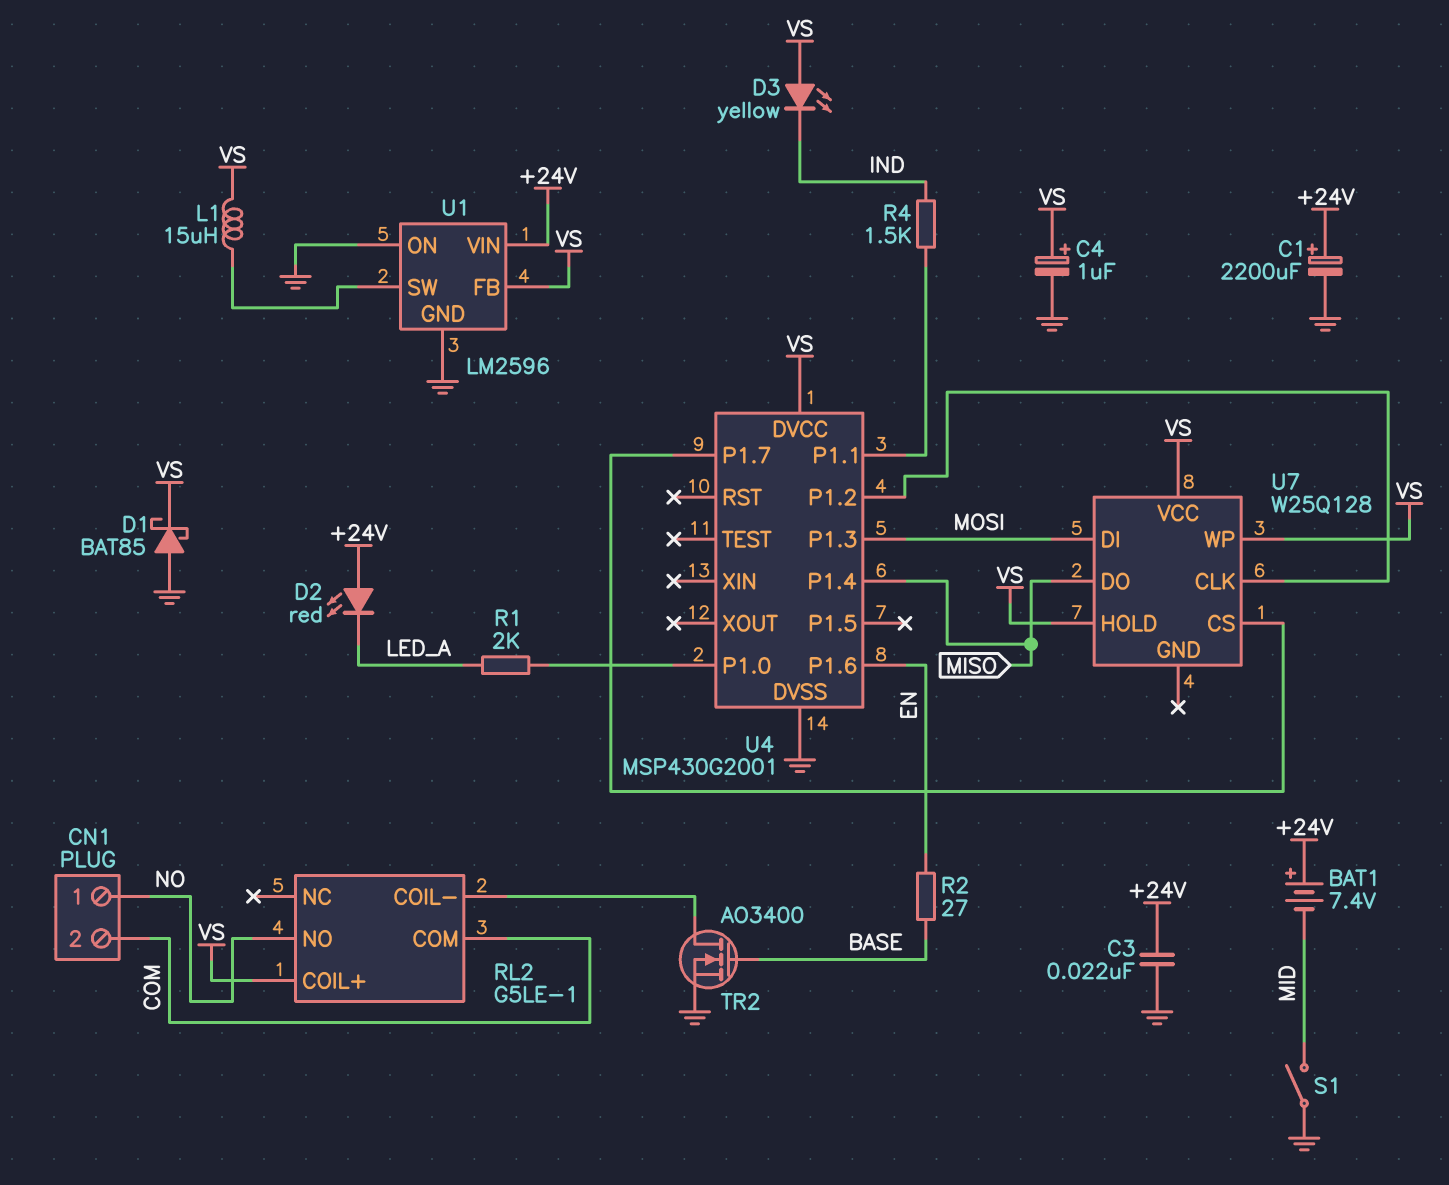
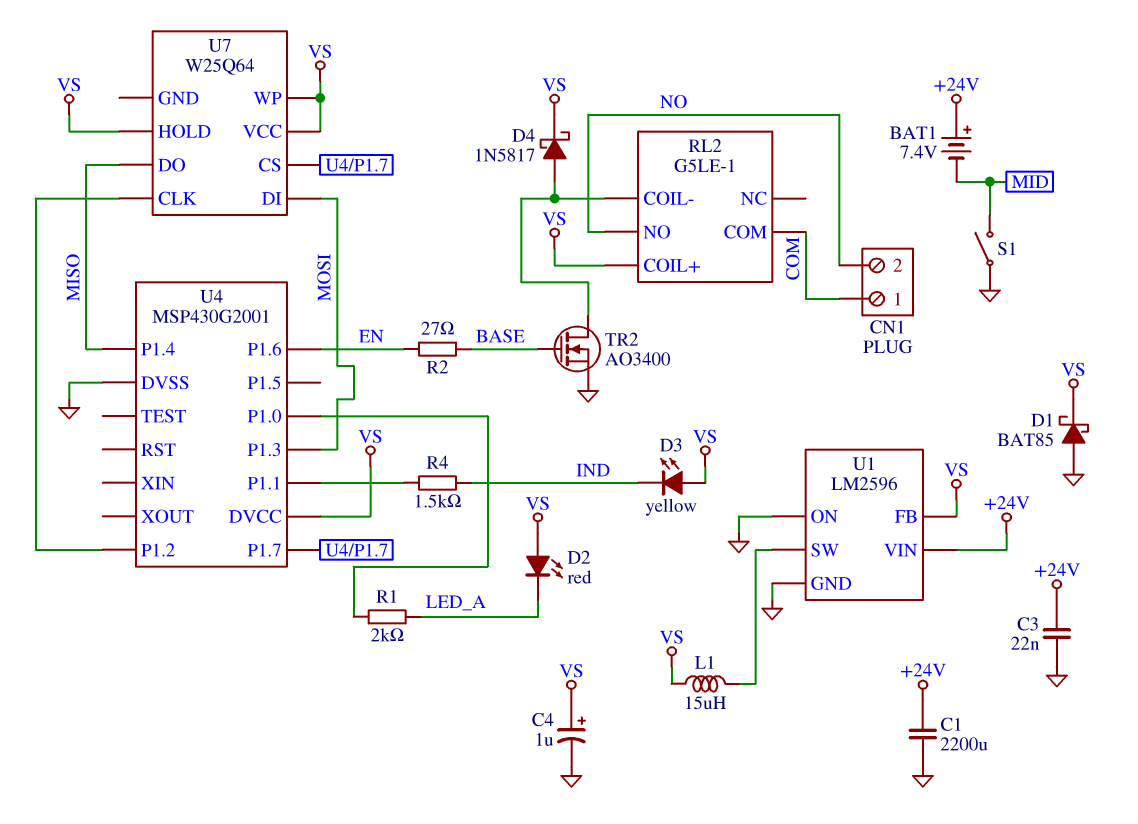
C1: 2200uF (plus +24V, minus GND) -> 2200uF (+24V, GND)
CN1 pin 1: NO -> COM
CN1 pin 2: COM -> NO
D2: LED red (A +24V, K LED_A) -> LED red (A VS, K LED_A)
D4: none -> schottky 1N5817 (A RL2/COIL-, K VS)
U7: W25Q128 -> W25Q64

